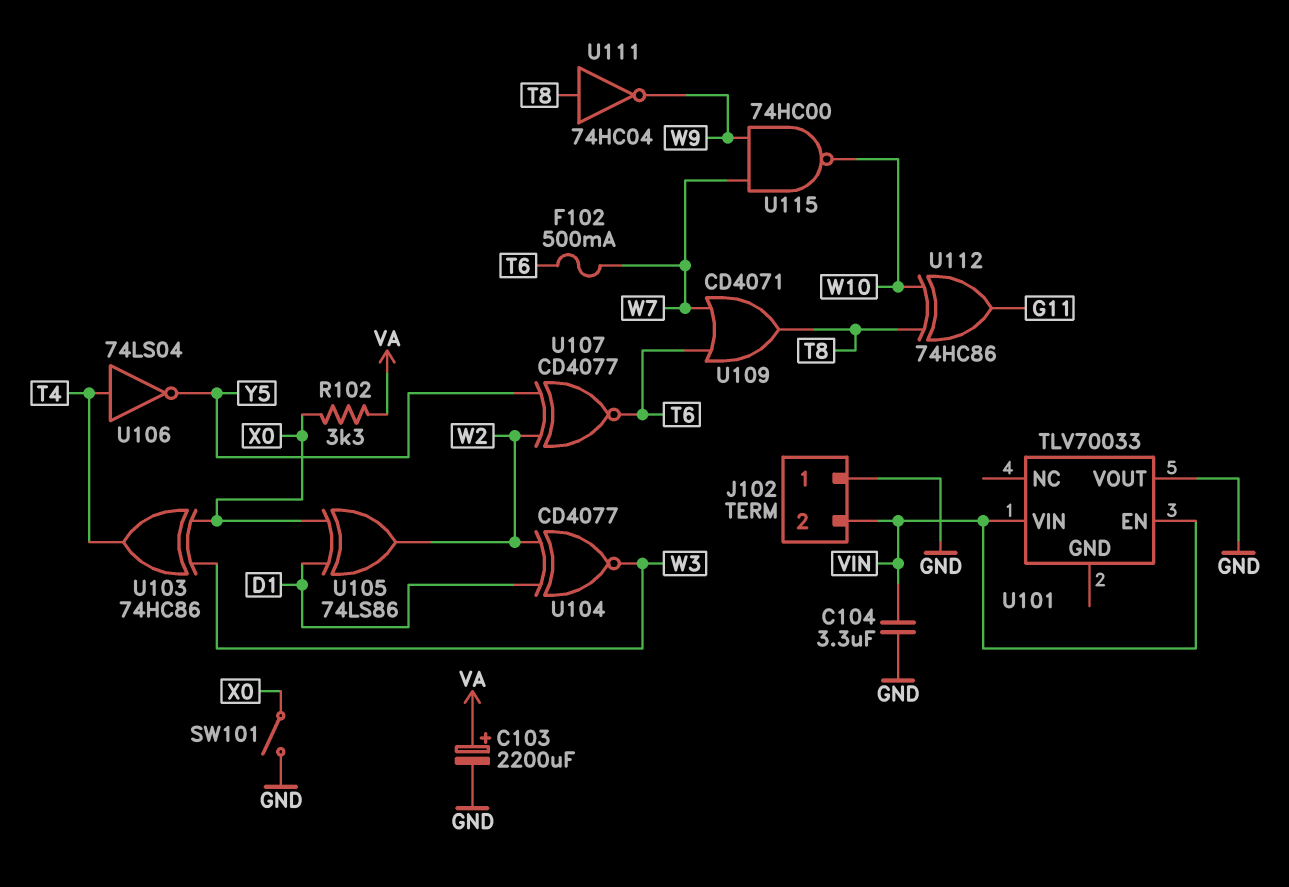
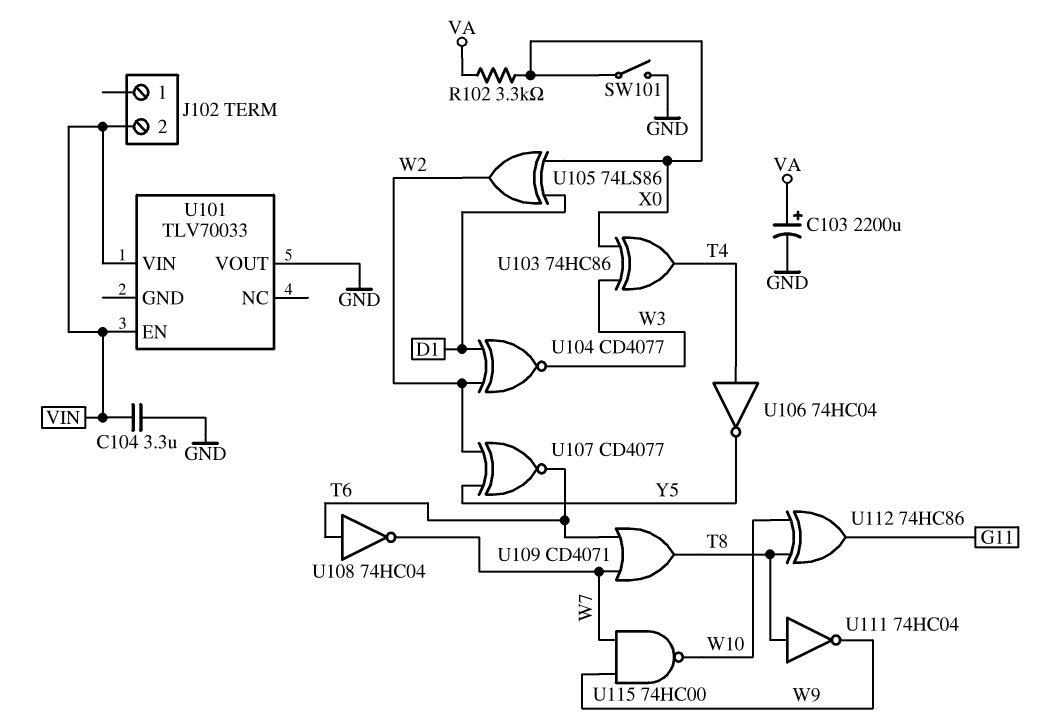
F102: 500mA (T6, W7) -> none
J102 pin 1: GND -> none
U106: NOT 74LS04 (in T4, out Y5) -> NOT 74HC04 (in T4, out Y5)
U108: none -> NOT 74HC04 (in T6, out W7)

